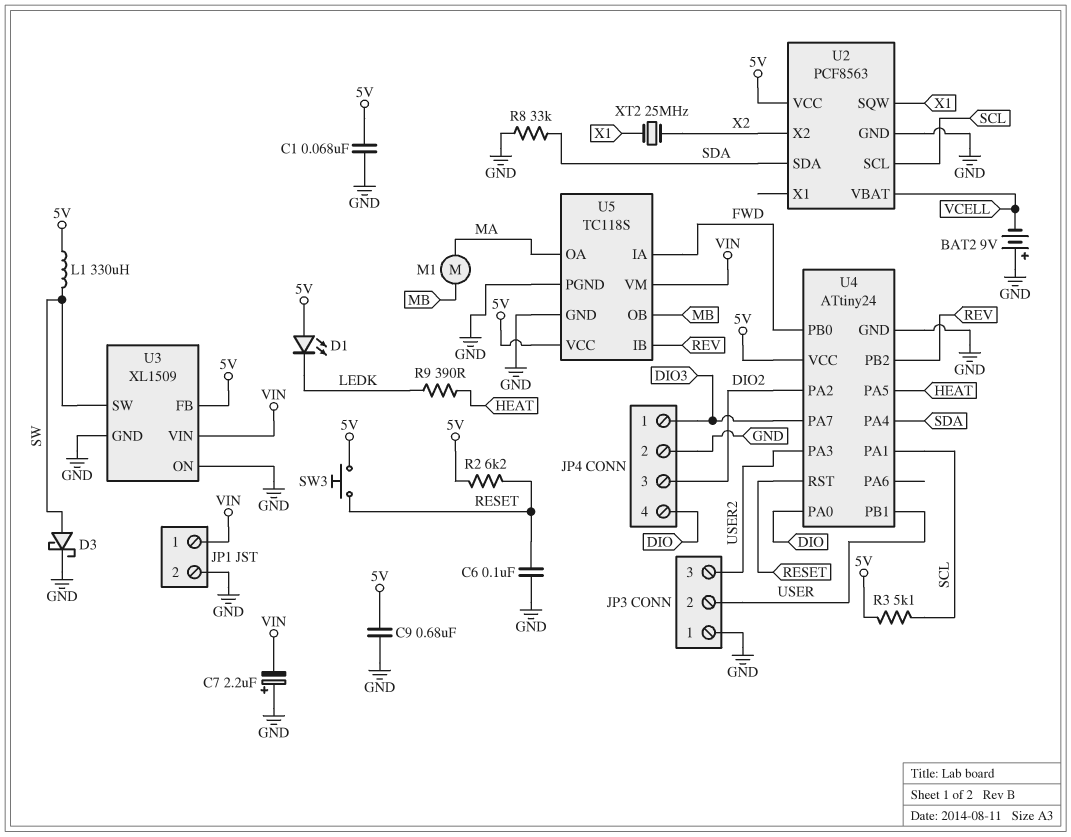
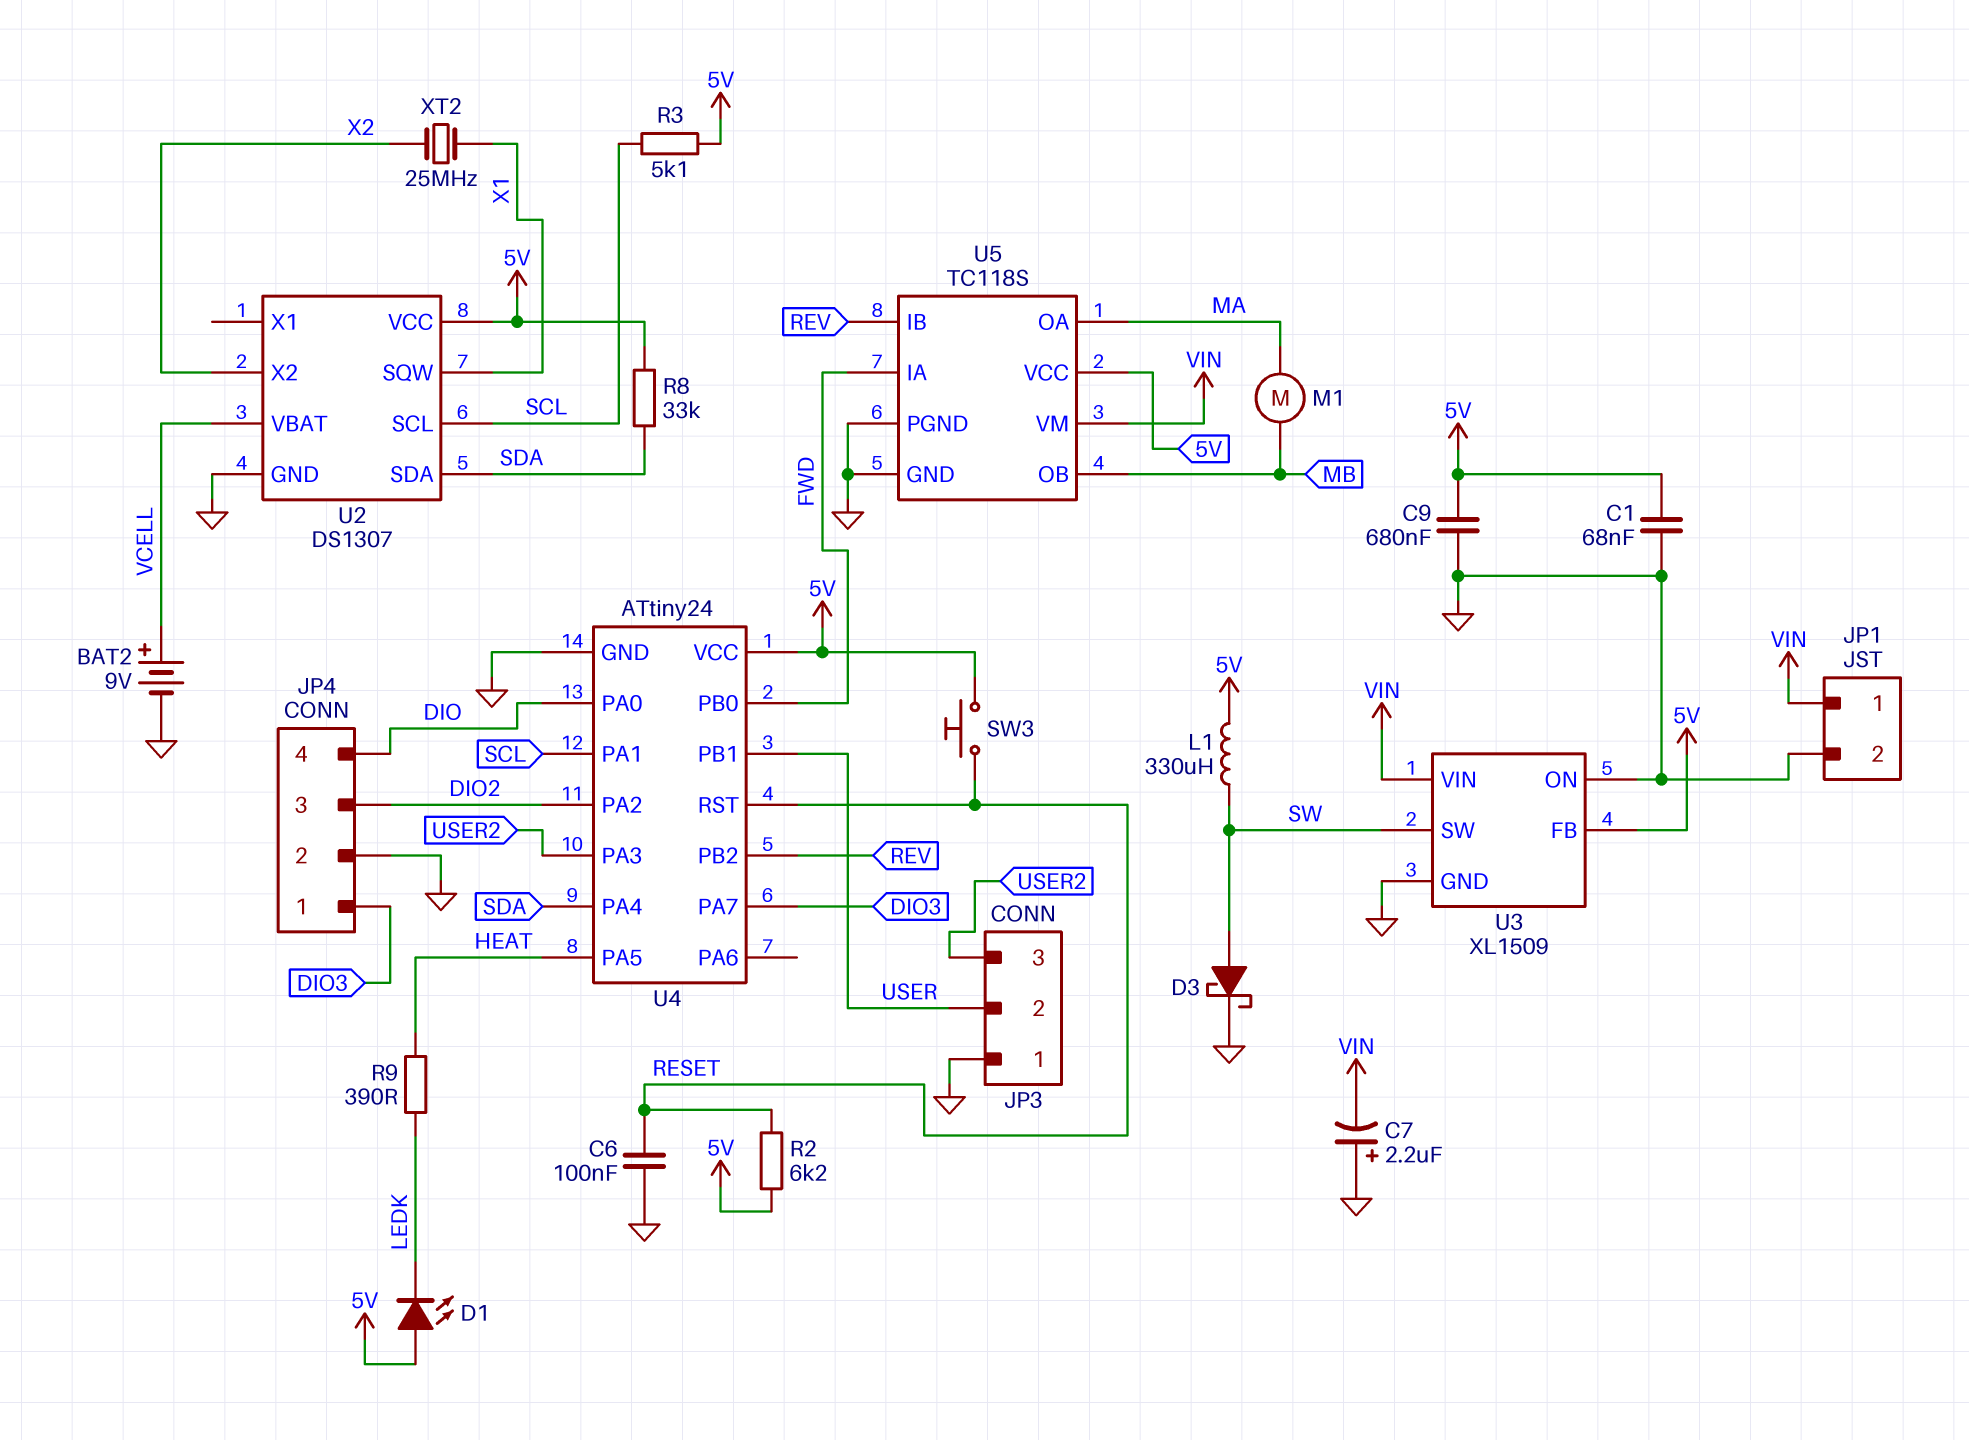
BAT2: 9V (plus GND, minus VCELL) -> 9V (plus VCELL, minus GND)
R8: 33k (GND, SDA) -> 33k (5V, SDA)
U2: PCF8563 -> DS1307

